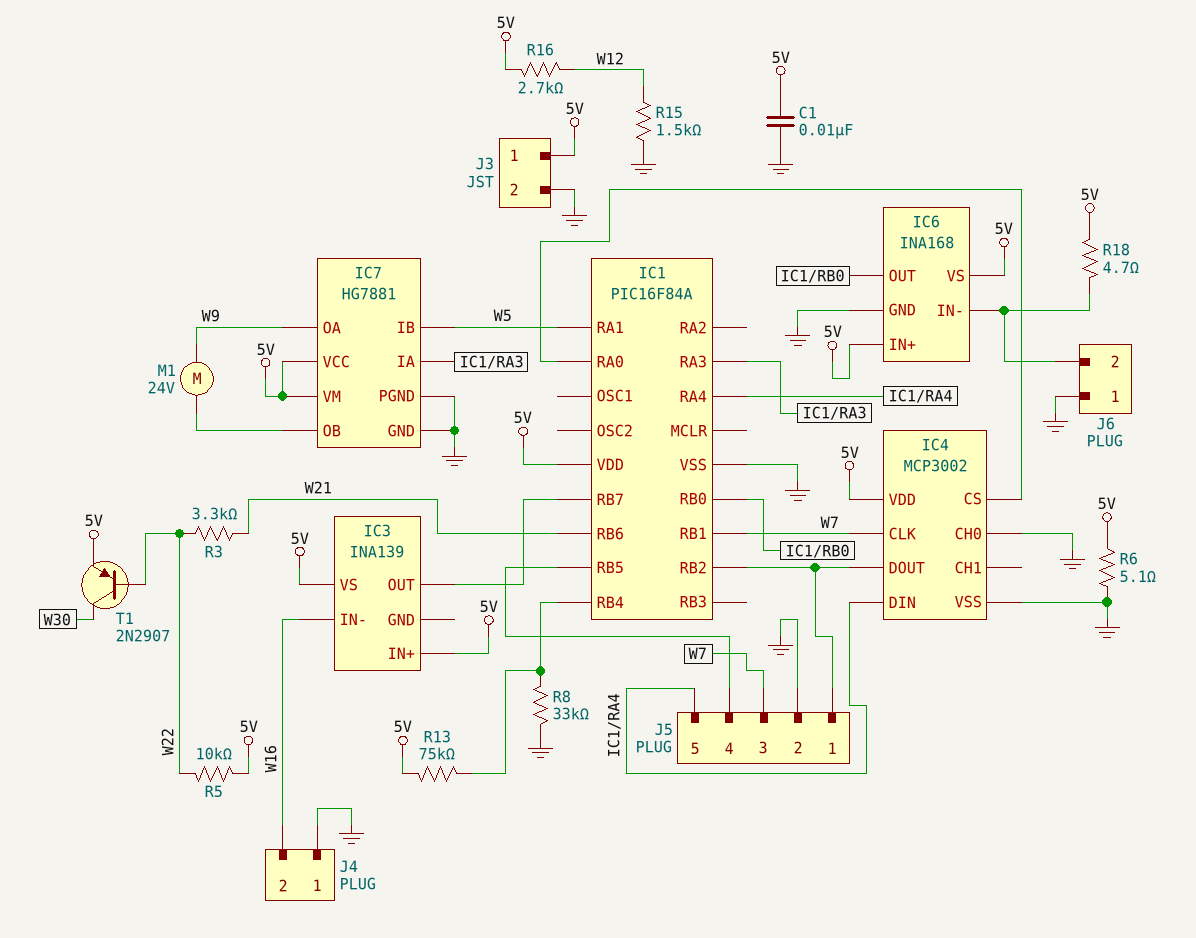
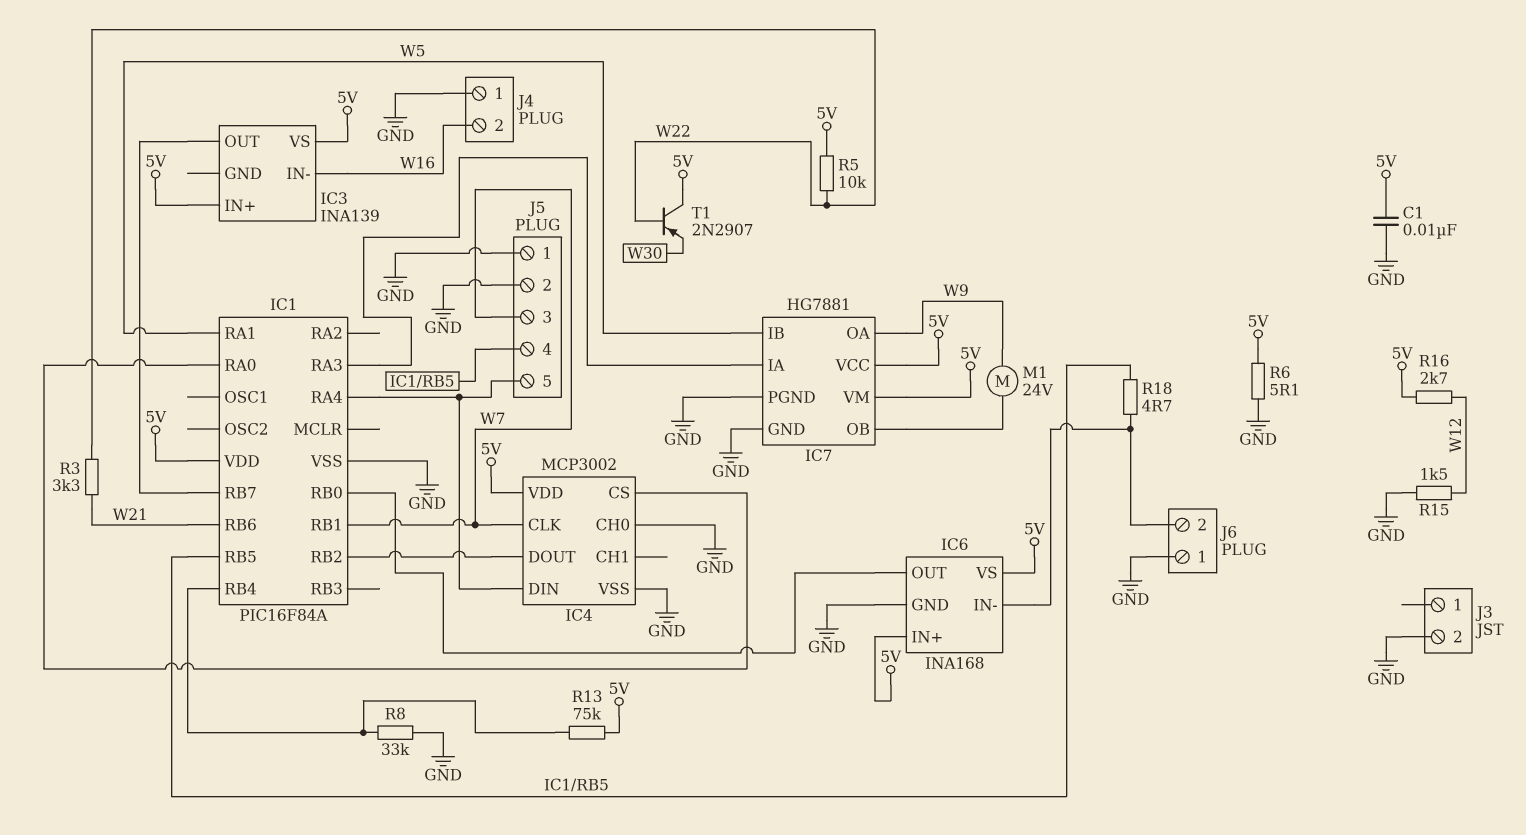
J3 pin 1: 5V -> none
J5 pin 1: IC1/RB2 -> GND
R18: 4.7 (5V, IC6/IN-) -> 4.7 (IC1/RB5, IC6/IN-)
T1: PNP 2N2907 (B W22, C W30, E 5V) -> PNP 2N2907 (B W22, C 5V, E W30)

